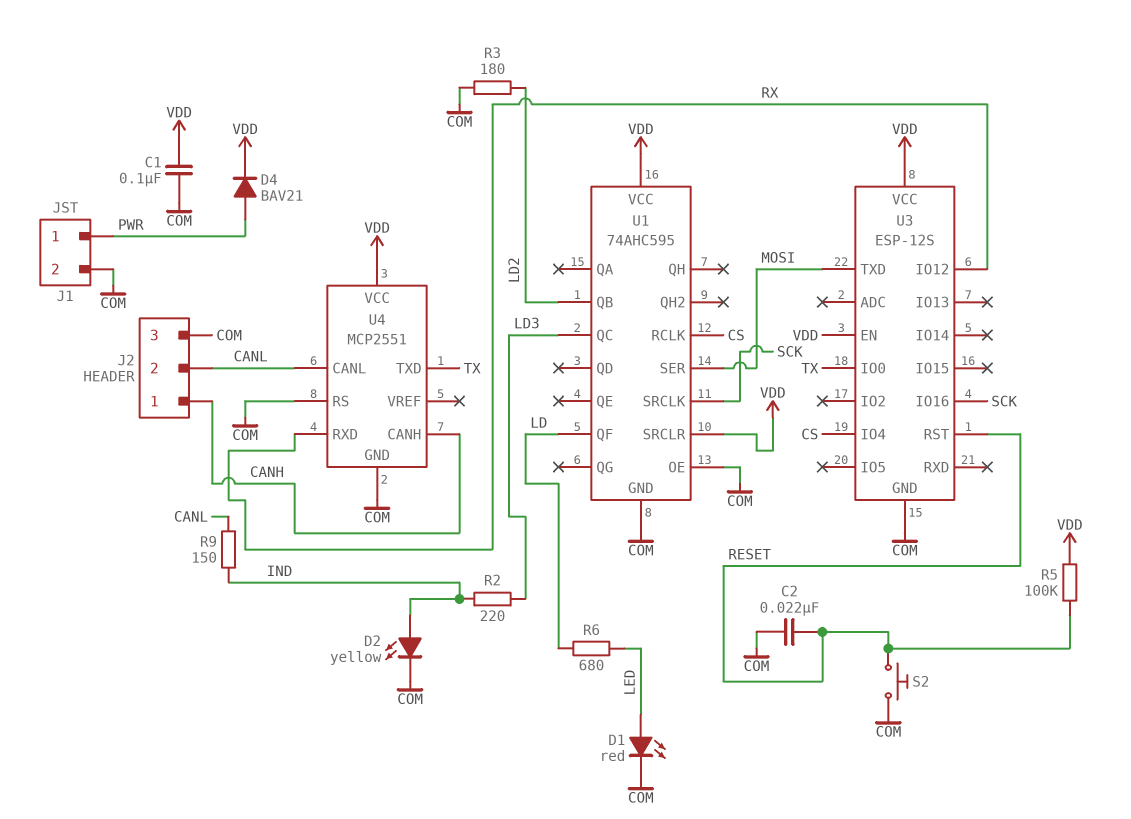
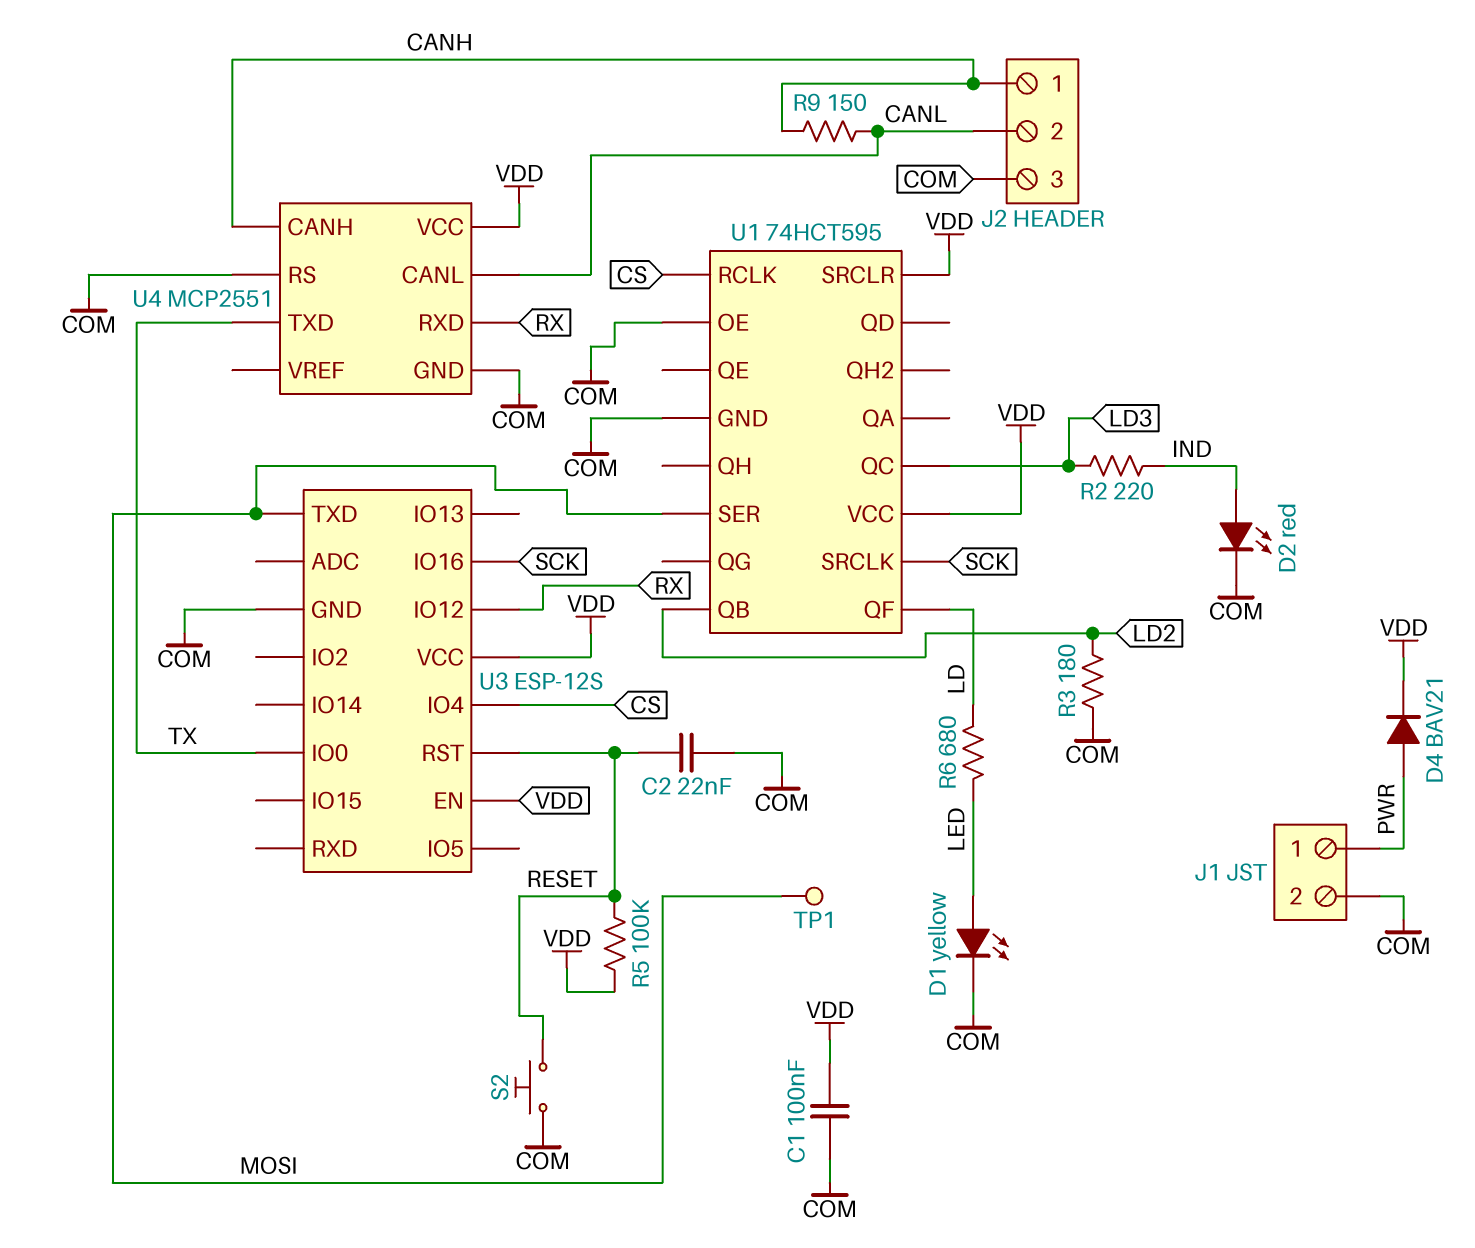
D1: LED red (A LED, K COM) -> LED yellow (A LED, K COM)
D2: LED yellow (A IND, K COM) -> LED red (A IND, K COM)
R9: 150 (CANL, IND) -> 150 (CANH, CANL)
TP1: none -> test point (MOSI)
U1: 74AHC595 -> 74HCT595

